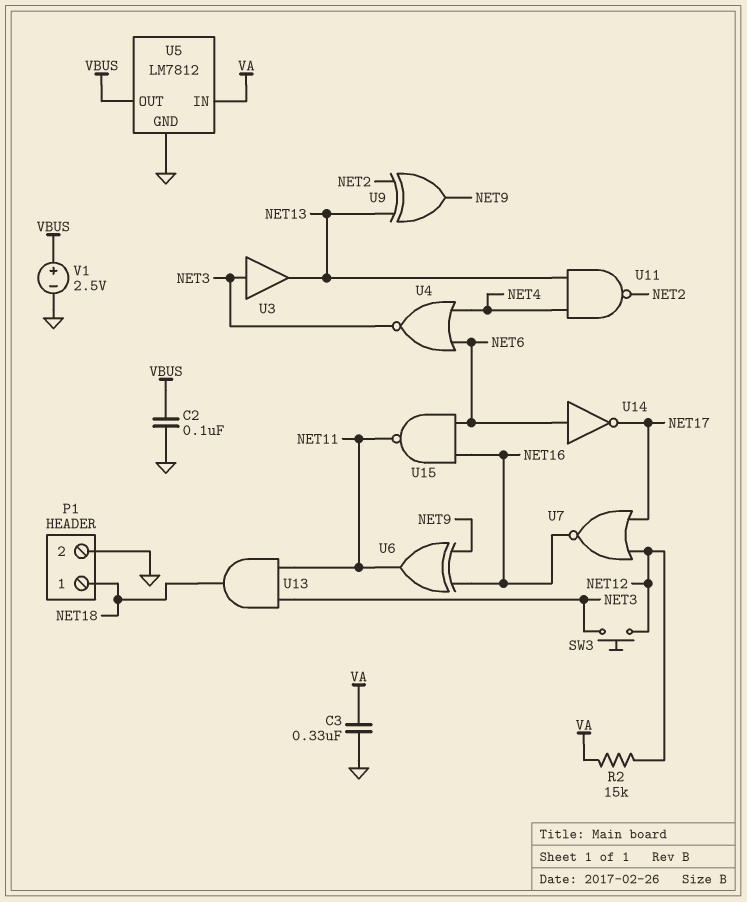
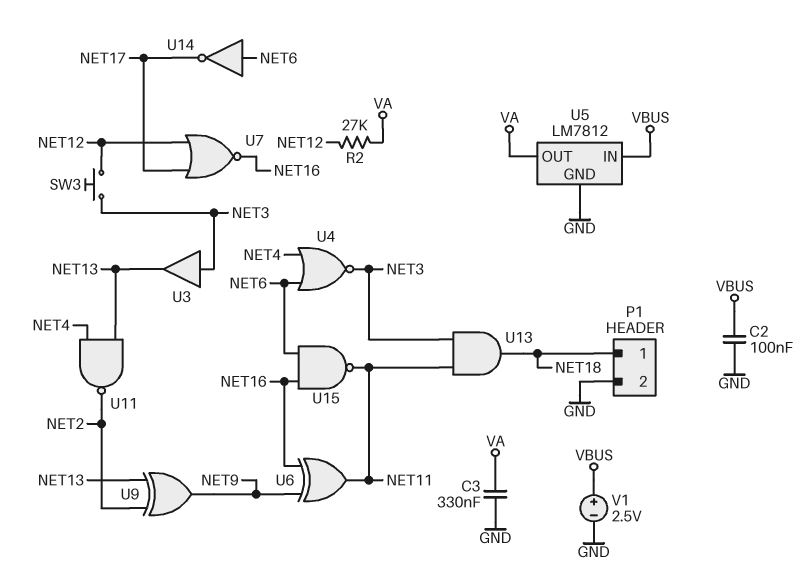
R2: 15k (NET12, VA) -> 27k (NET12, VA)
U5 pin IN: VA -> VBUS
U5 pin OUT: VBUS -> VA

